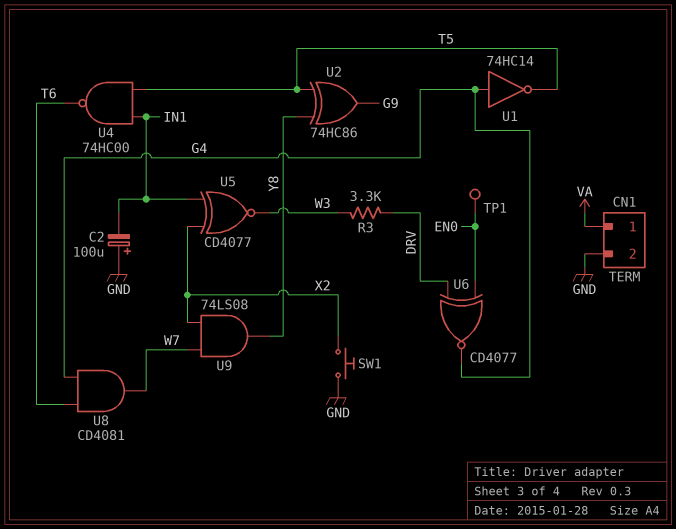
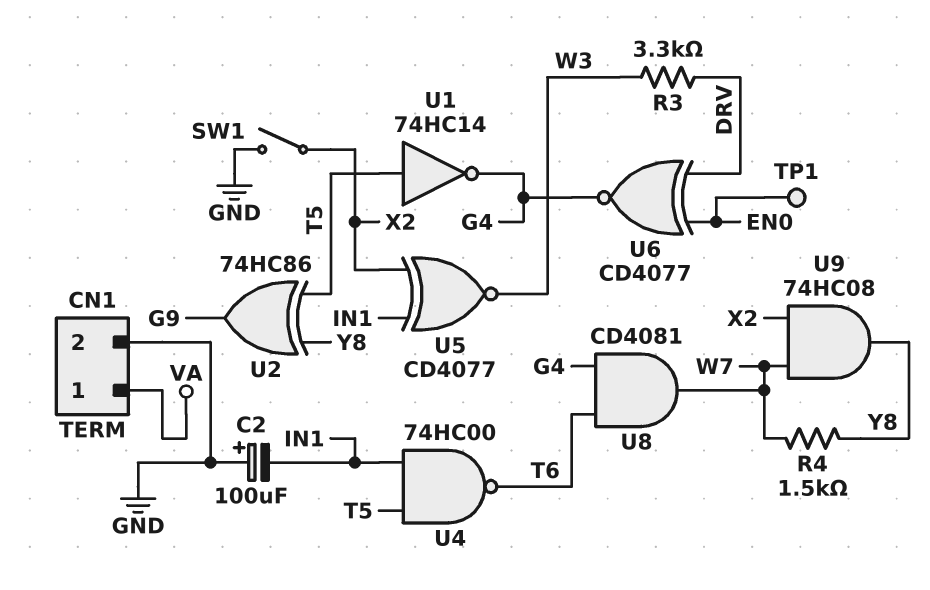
R4: none -> 1.5k (W7, Y8)
SW1: button (GND, X2) -> switch (GND, X2)
U1: NOT 74HC14 (in G4, out T5) -> NOT 74HC14 (in T5, out G4)
U9: AND 74LS08 (in W7, in X2, out Y8) -> AND 74HC08 (in W7, in X2, out Y8)

